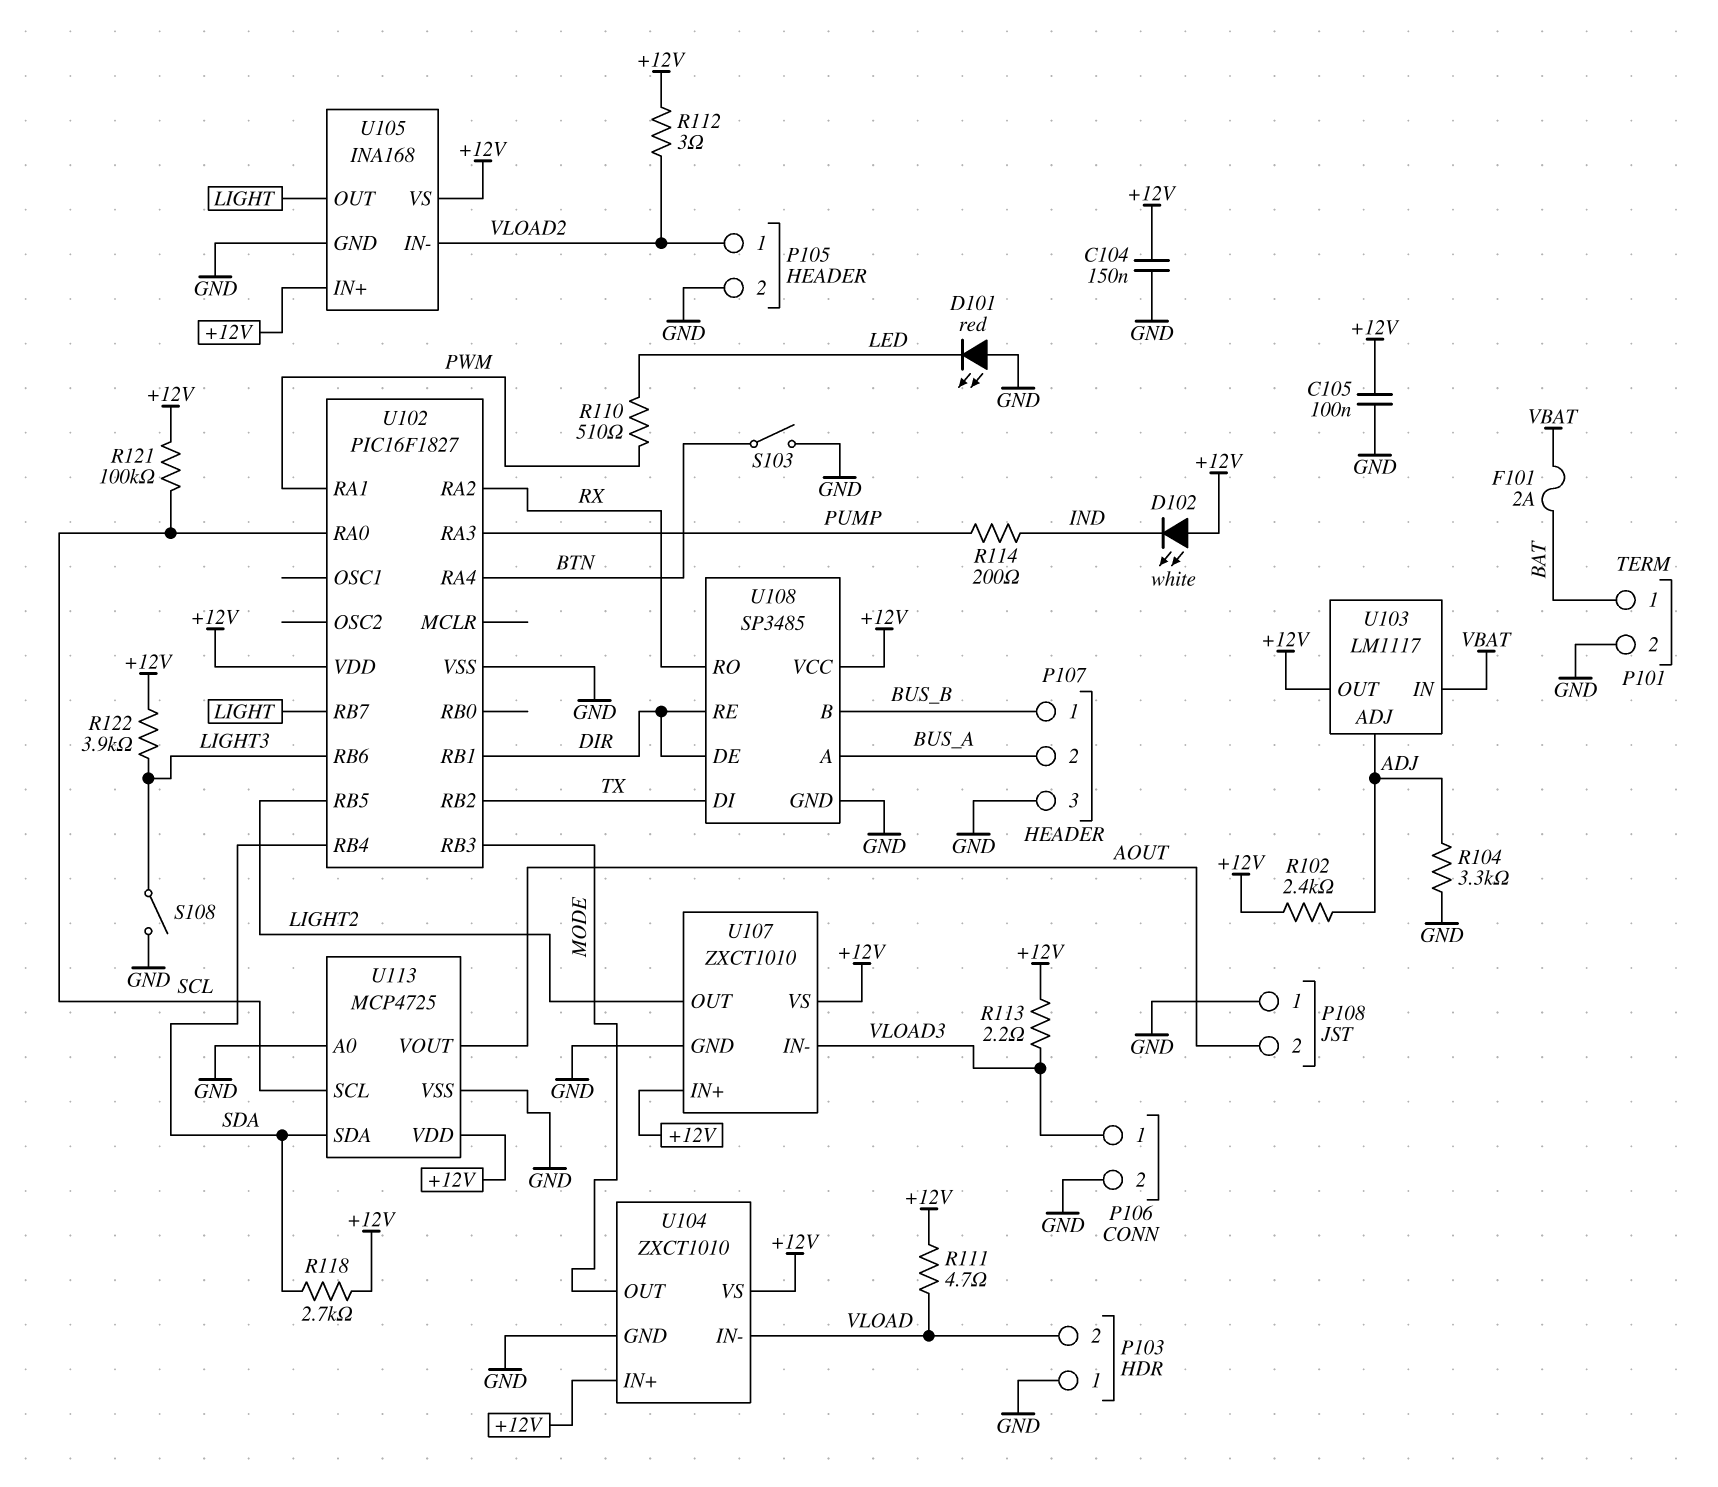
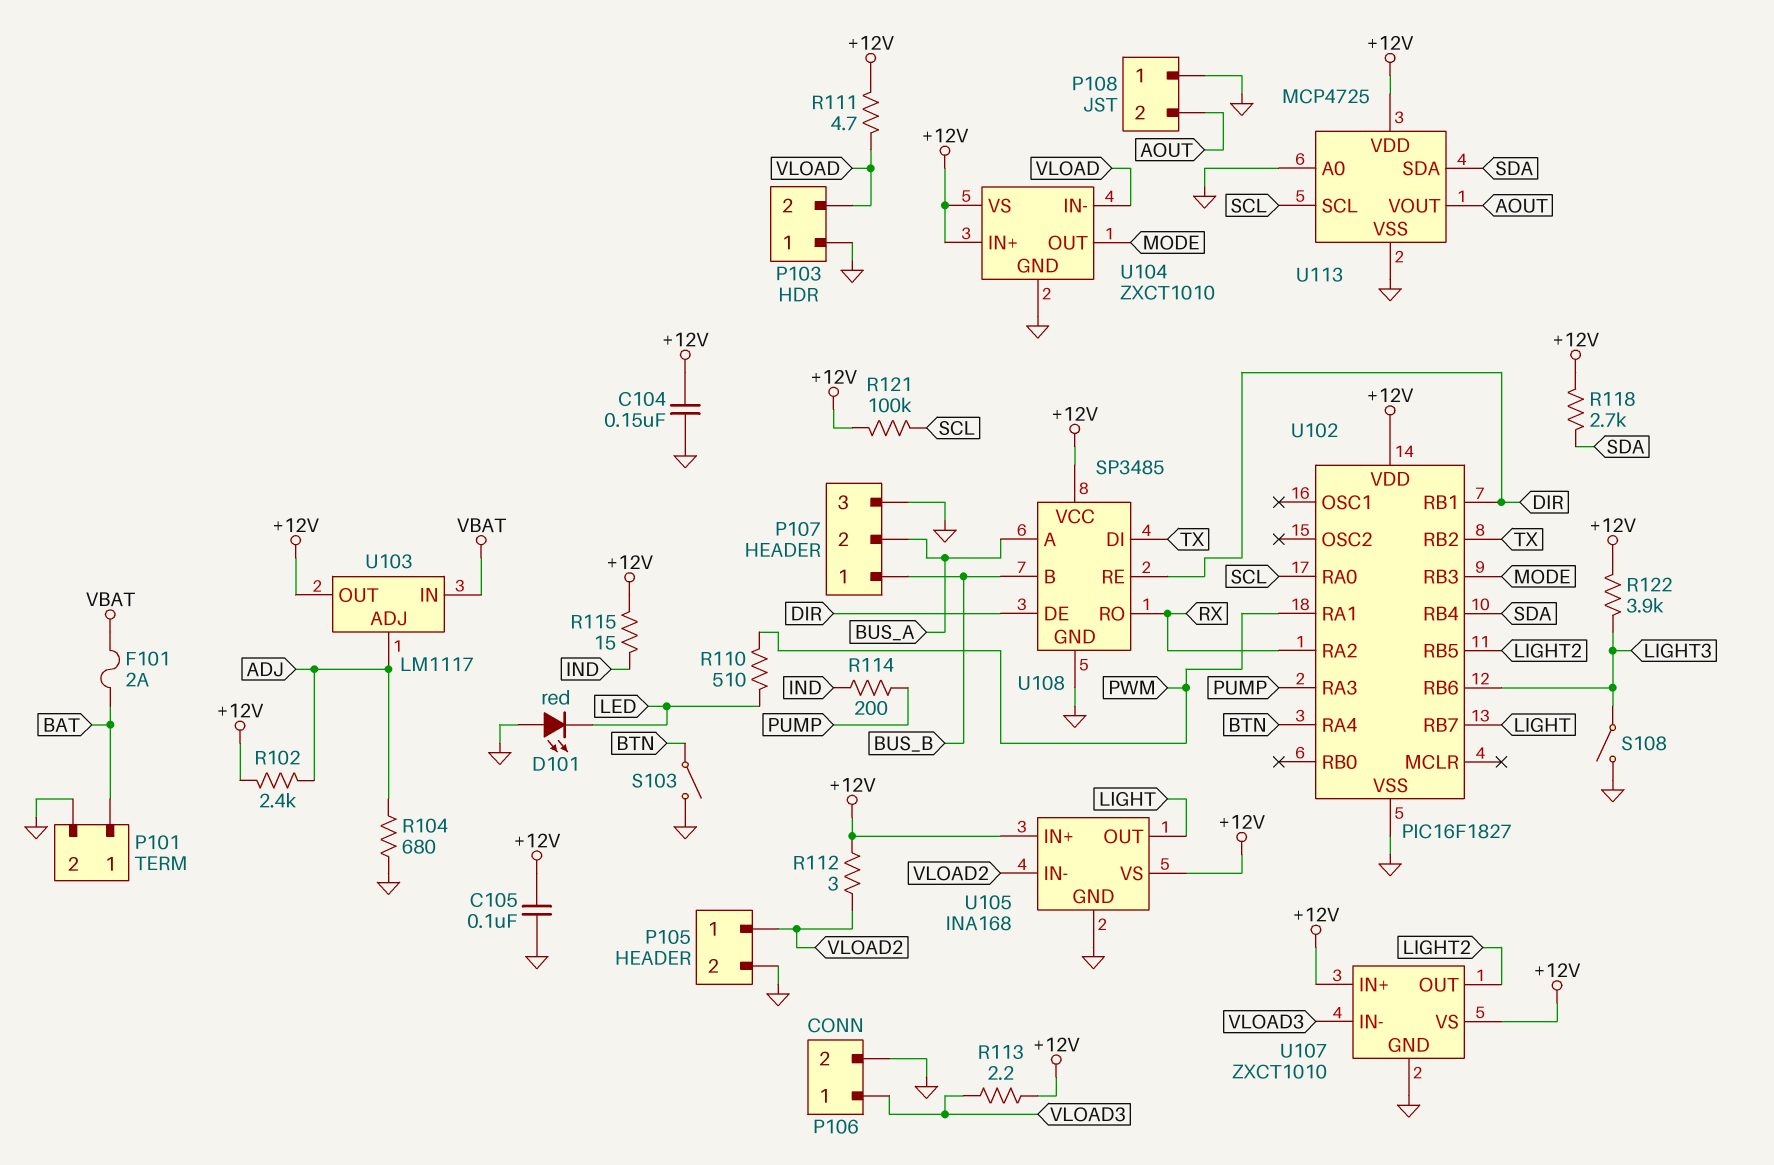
D102: LED white (A +12V, K IND) -> none
R104: 3.3k (ADJ, GND) -> 680 (ADJ, GND)
R115: none -> 15 (+12V, IND)

